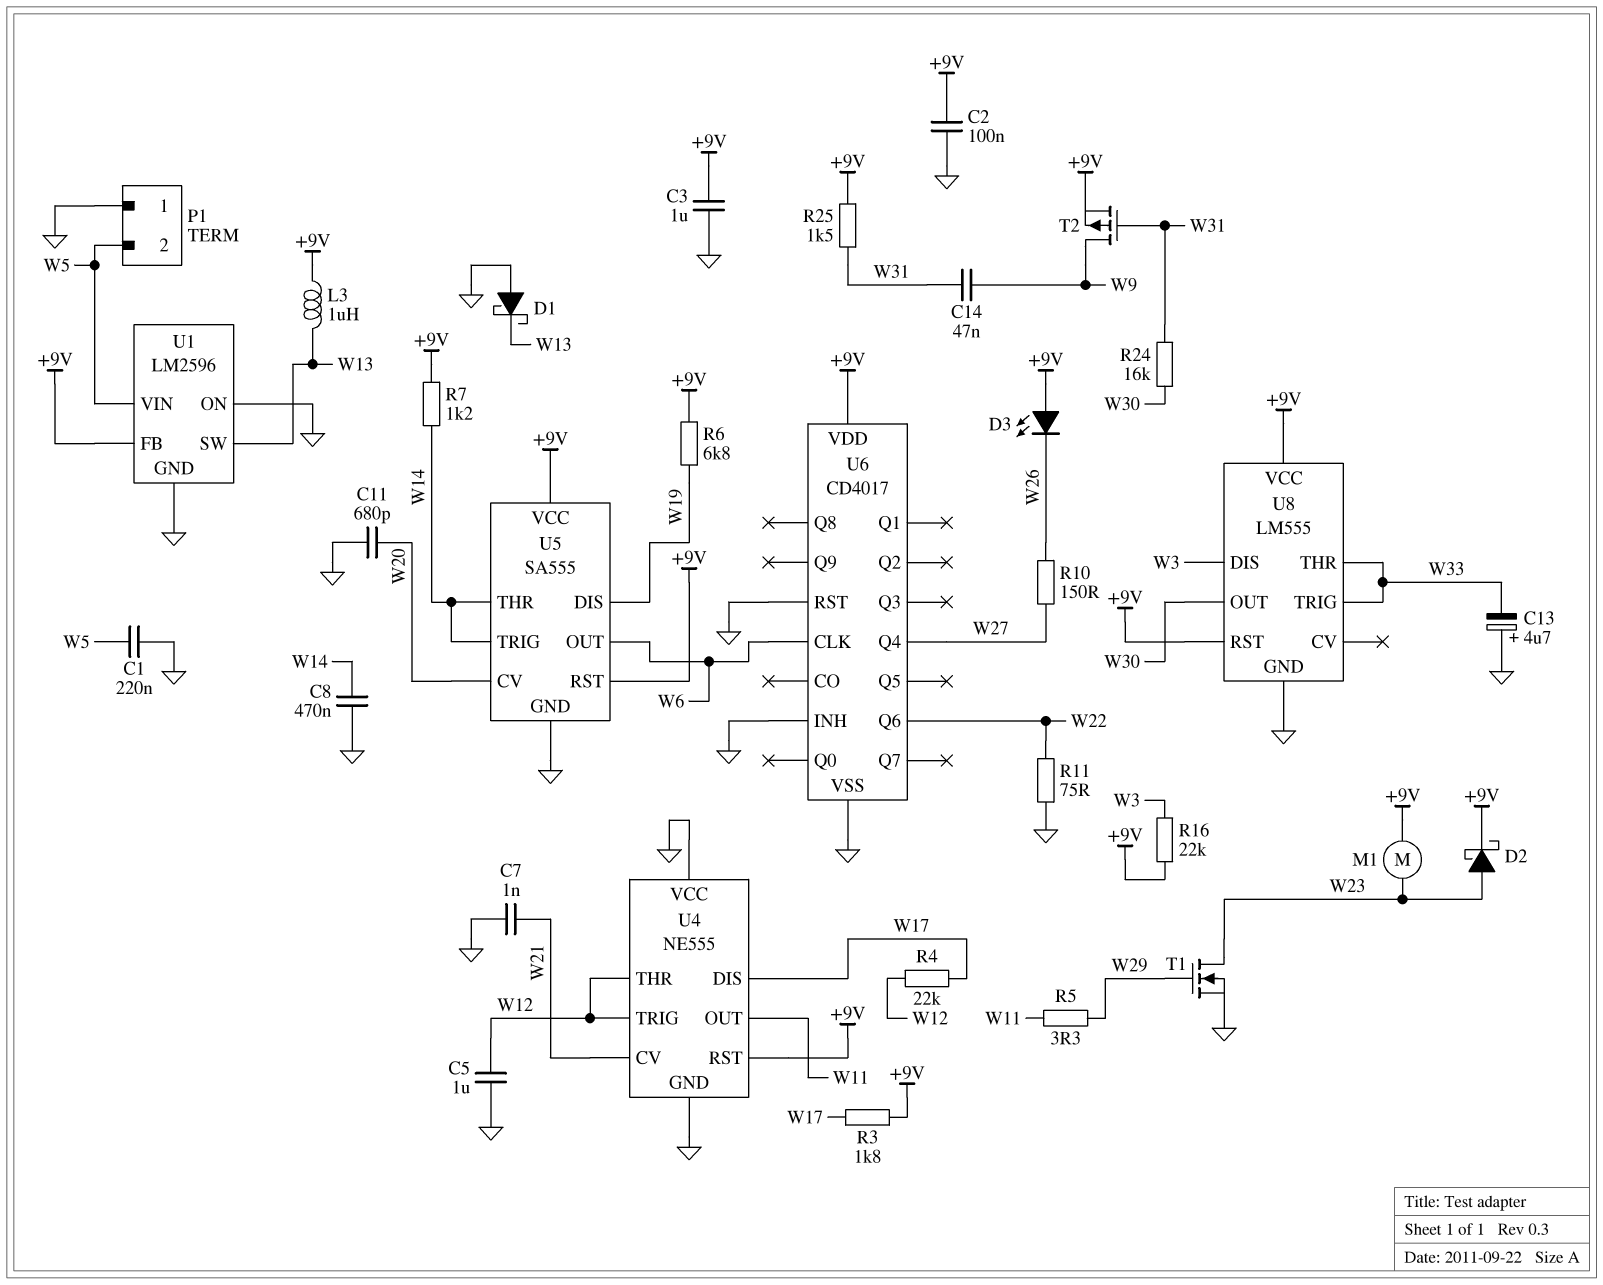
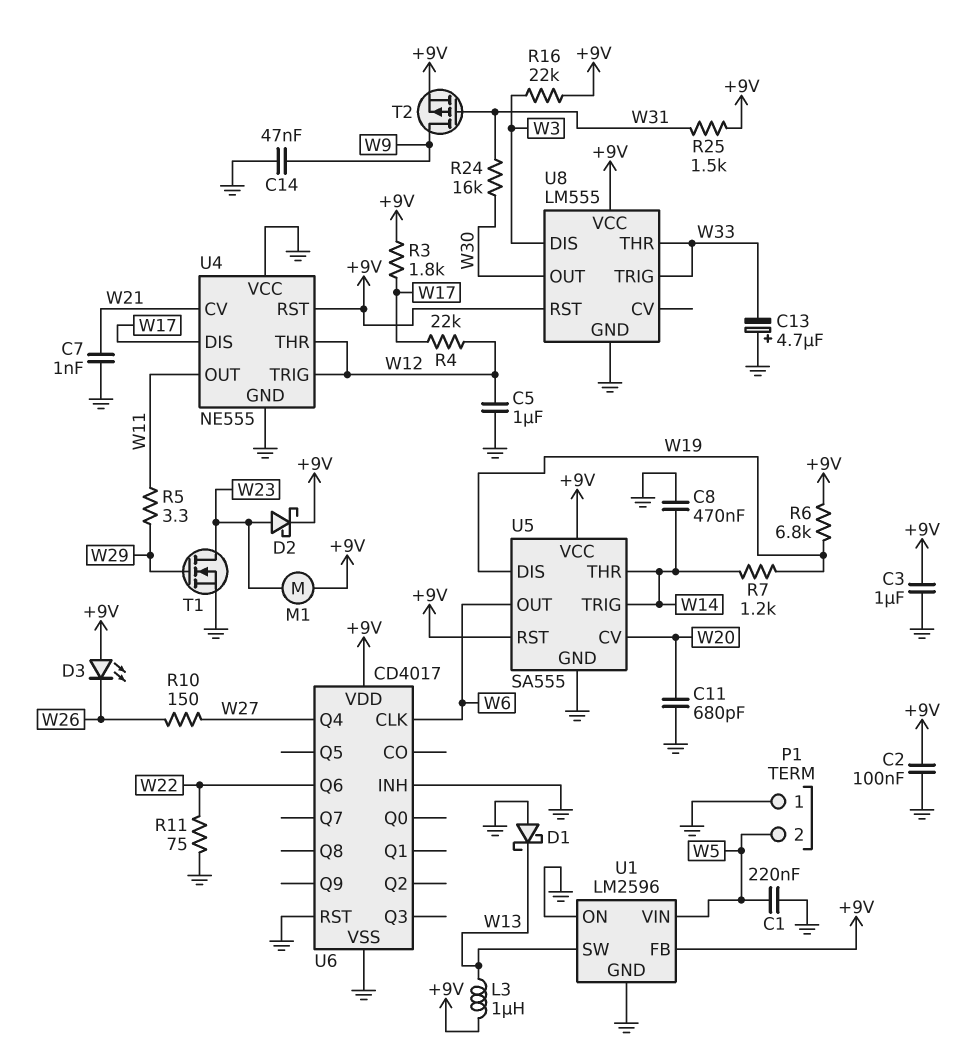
C14: 47nF (W9, W31) -> 47nF (GND, W9)
R7: 1.2k (+9V, W14) -> 1.2k (W14, W19)

